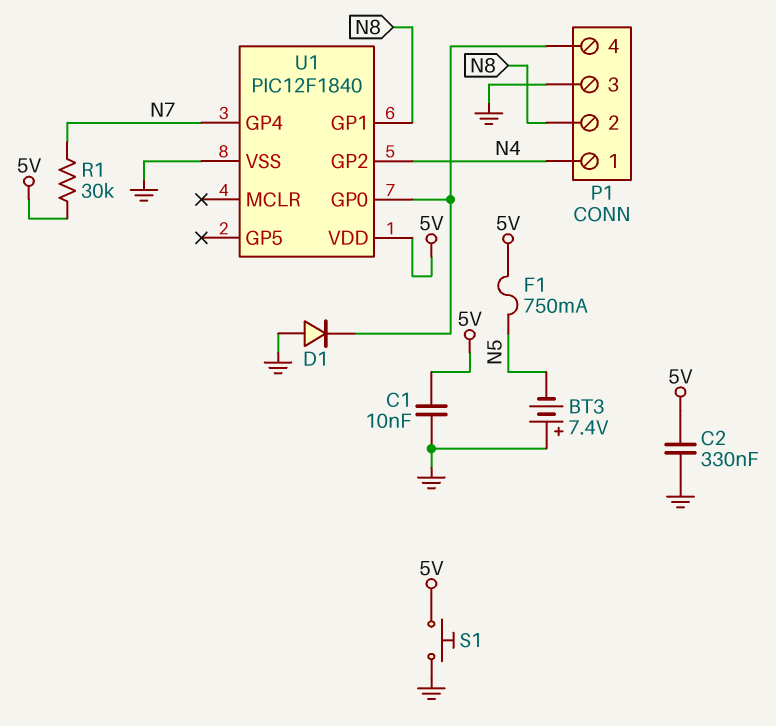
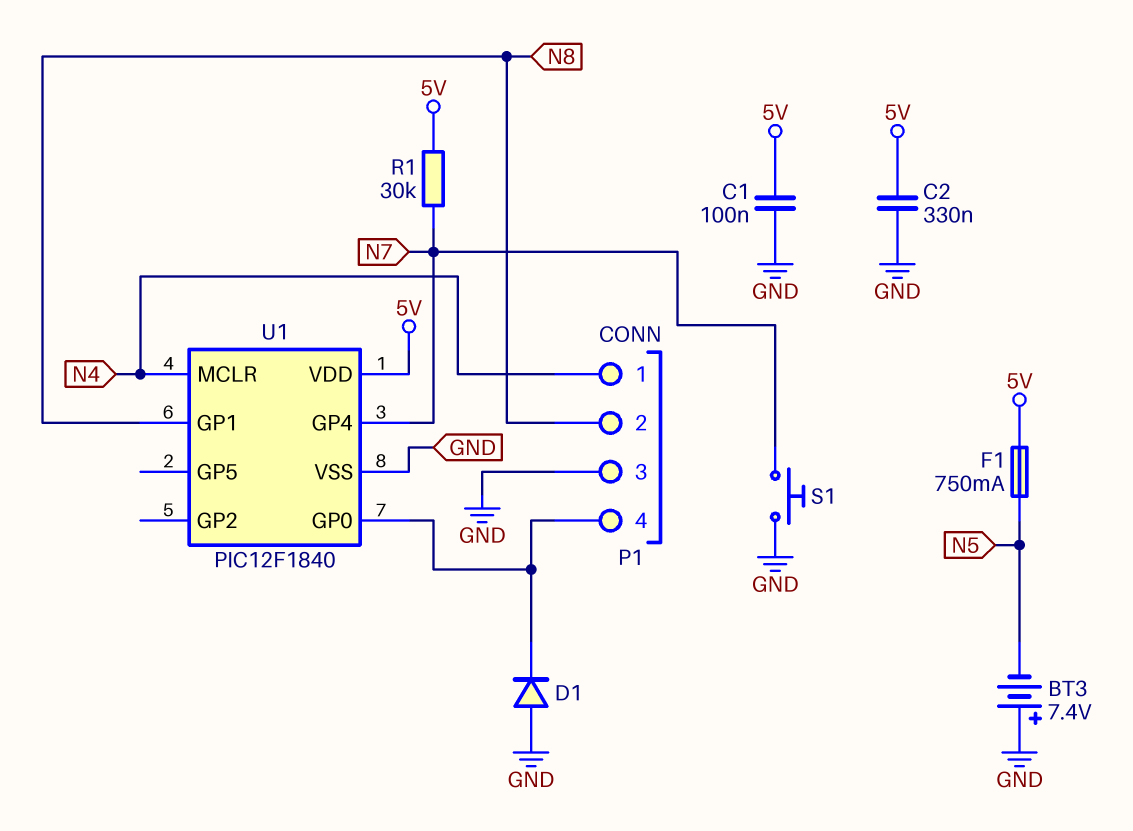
C1: 10nF (5V, GND) -> 100nF (5V, GND)
S1: button (5V, GND) -> button (GND, N7)
U1 pin GP2: N4 -> none
U1 pin MCLR: none -> N4

